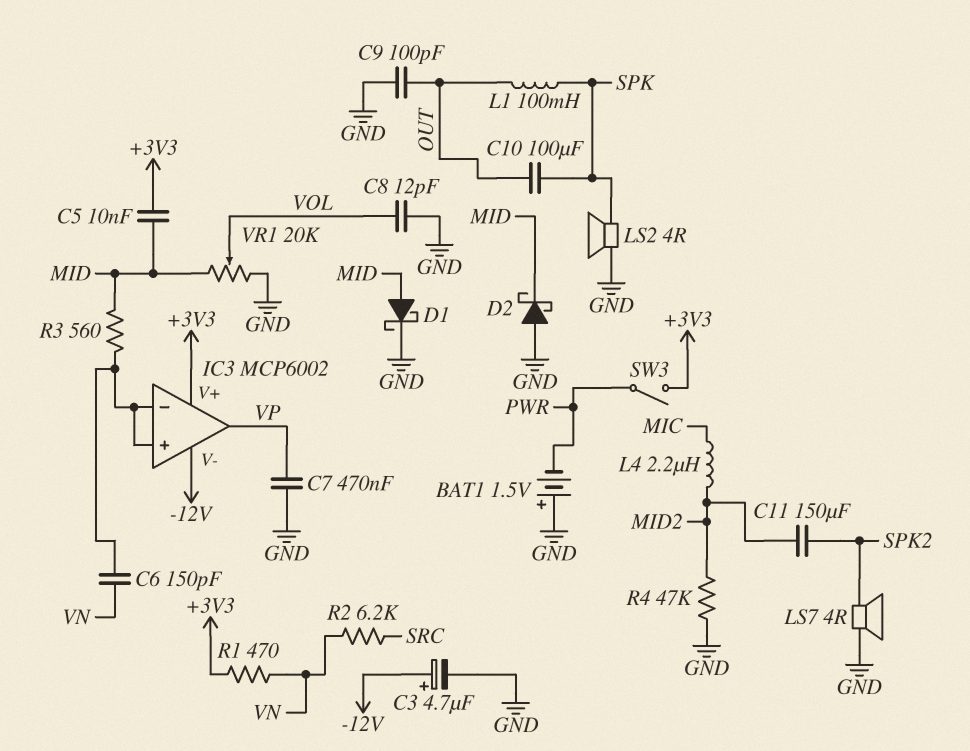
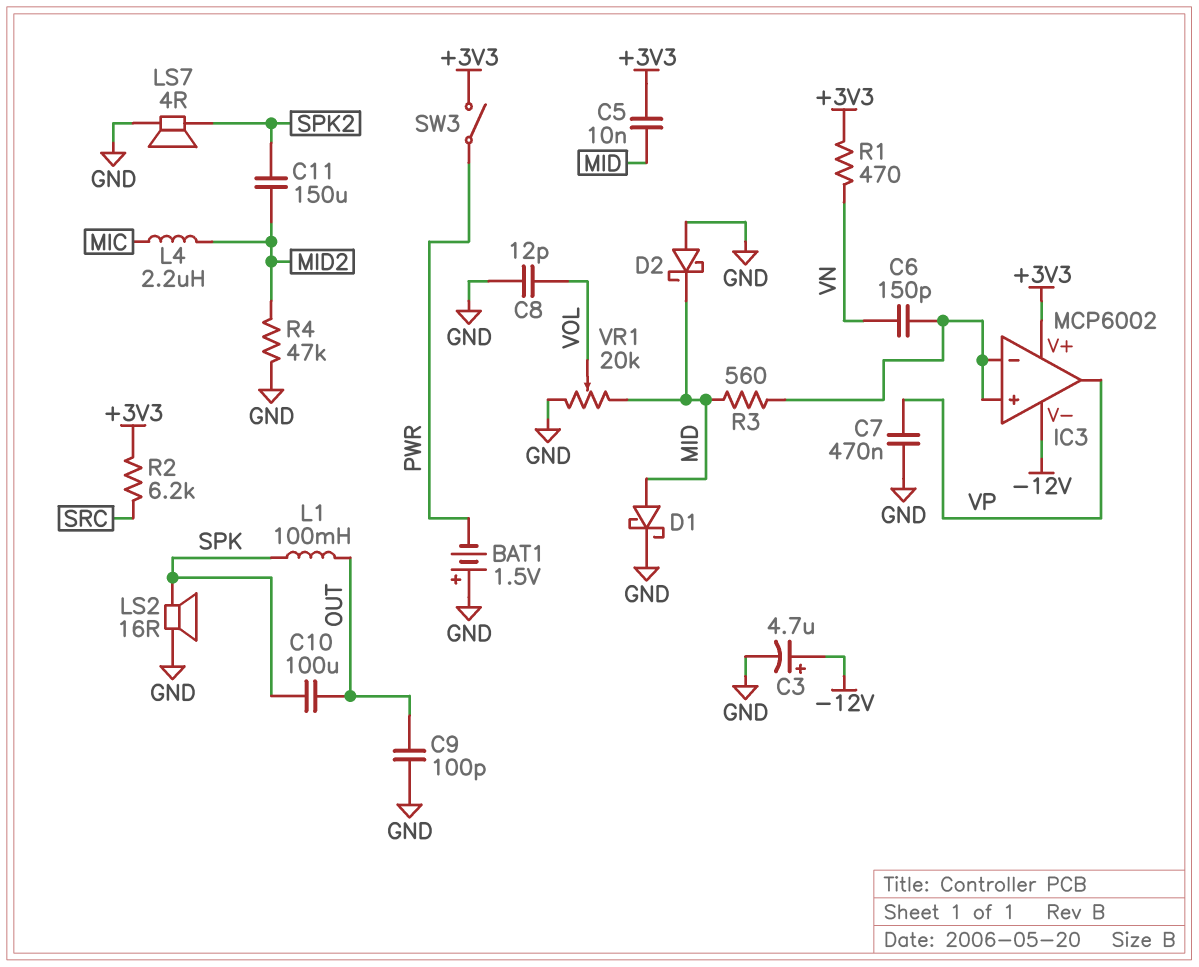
LS2: speaker 4R (GND, SPK) -> speaker 16R (GND, SPK)
R2: 6.2k (SRC, VN) -> 6.2k (+3V3, SRC)

